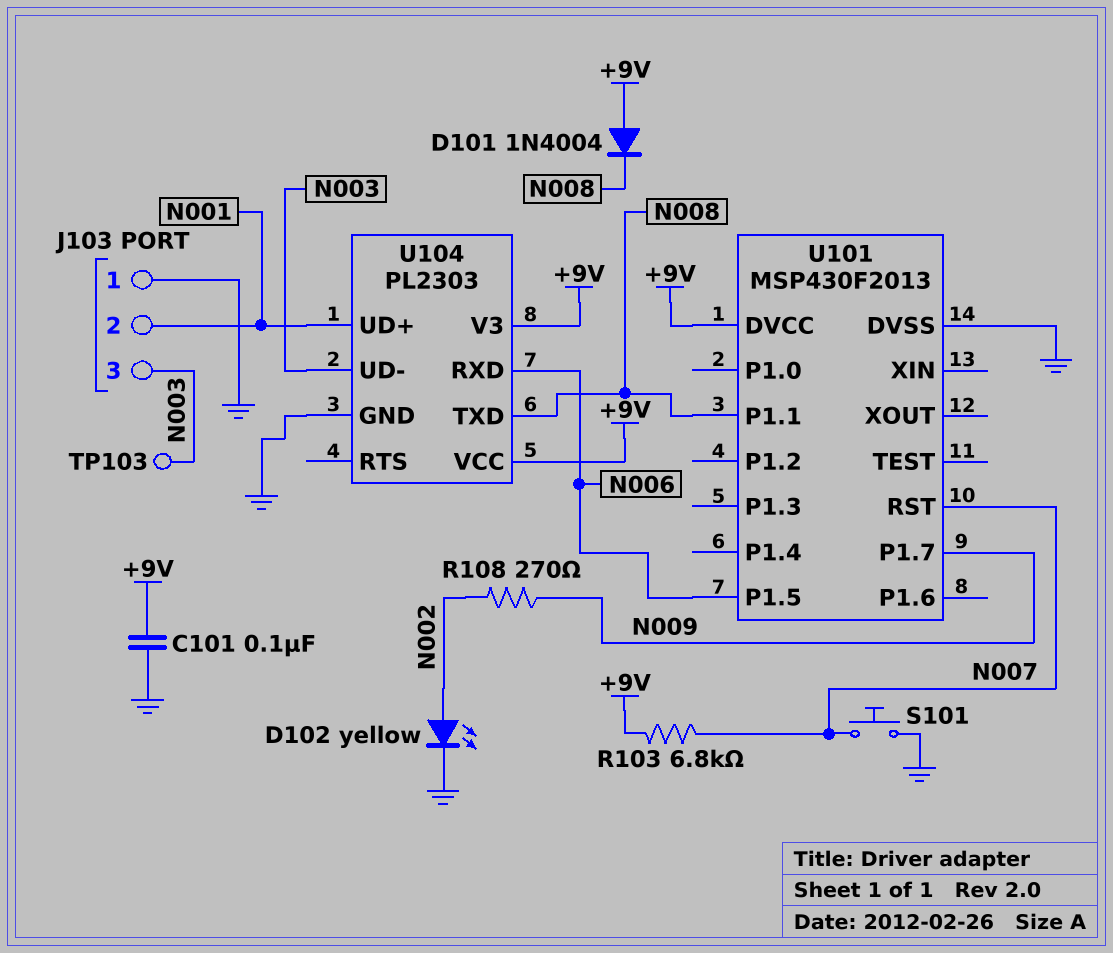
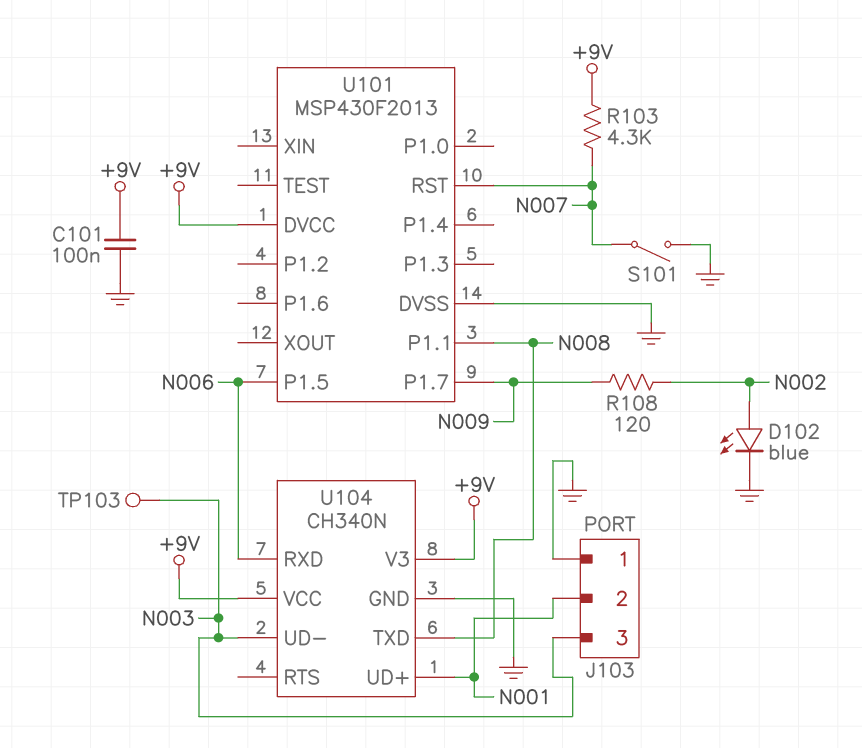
D101: diode 1N4004 (A +9V, K N008) -> none
D102: LED yellow (A N002, K GND) -> LED blue (A N002, K GND)
R103: 6.8k (+9V, N007) -> 4.3k (+9V, N007)
R108: 270 (N002, N009) -> 120 (N002, N009)
S101: button (GND, N007) -> switch (GND, N007)
U104: PL2303 -> CH340N

